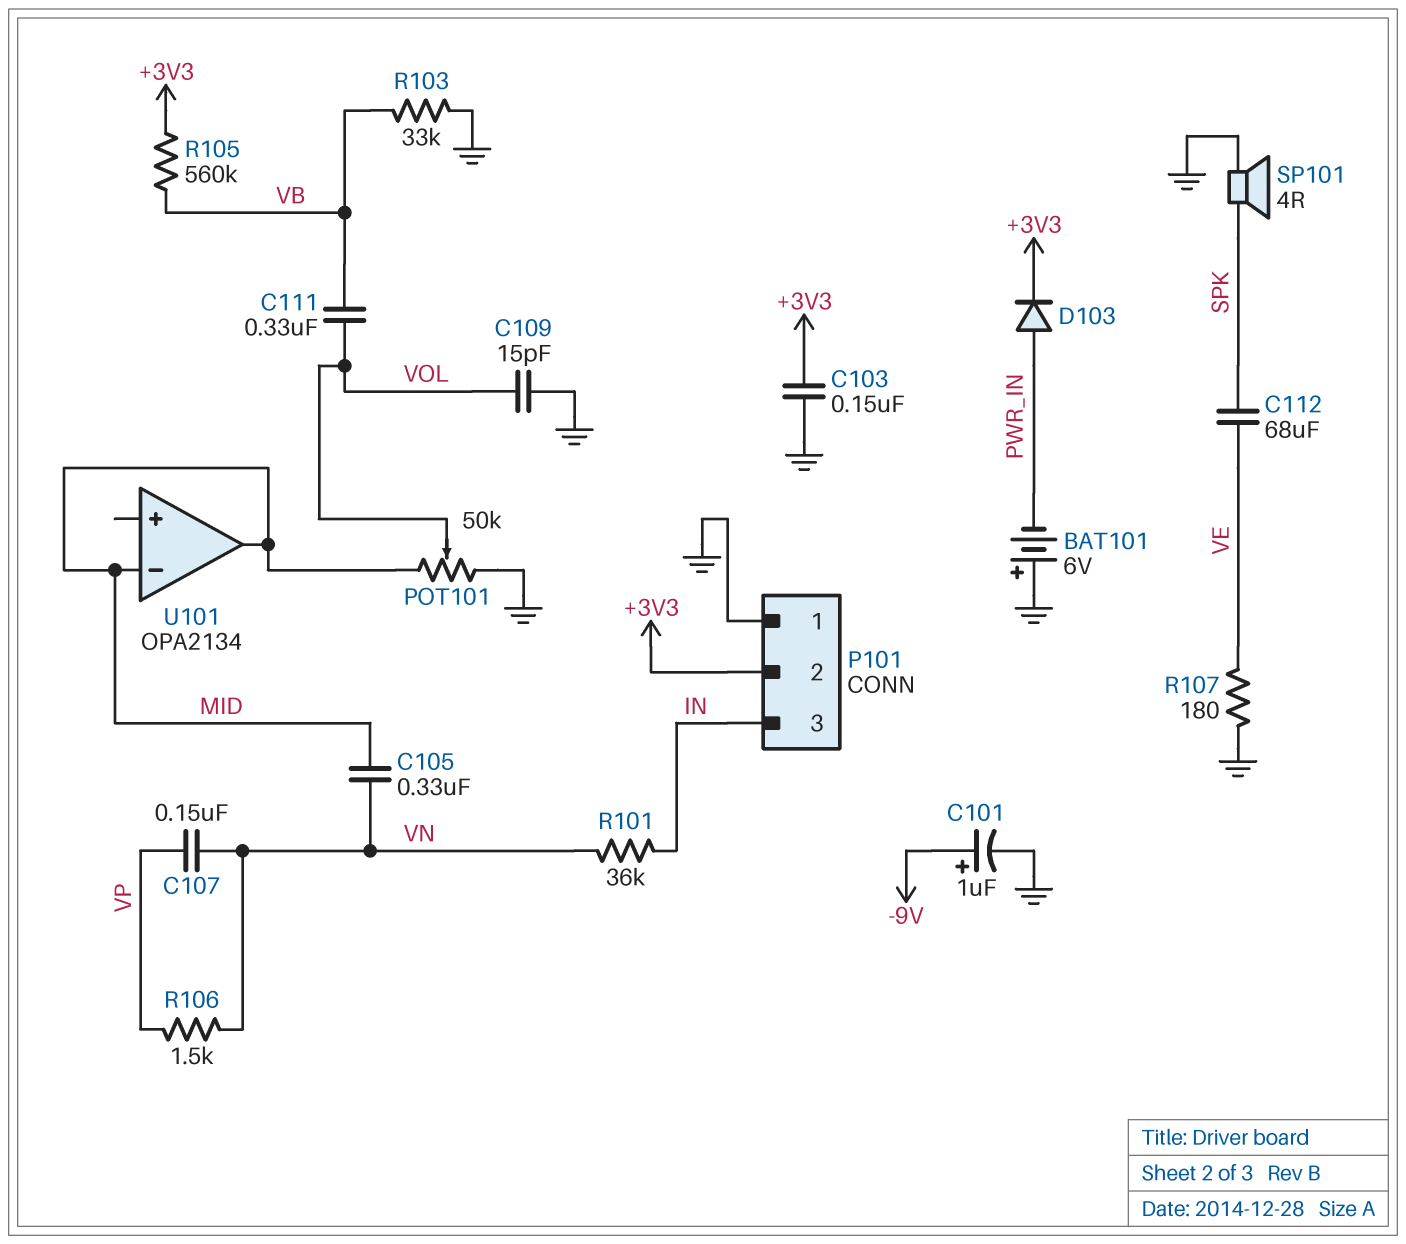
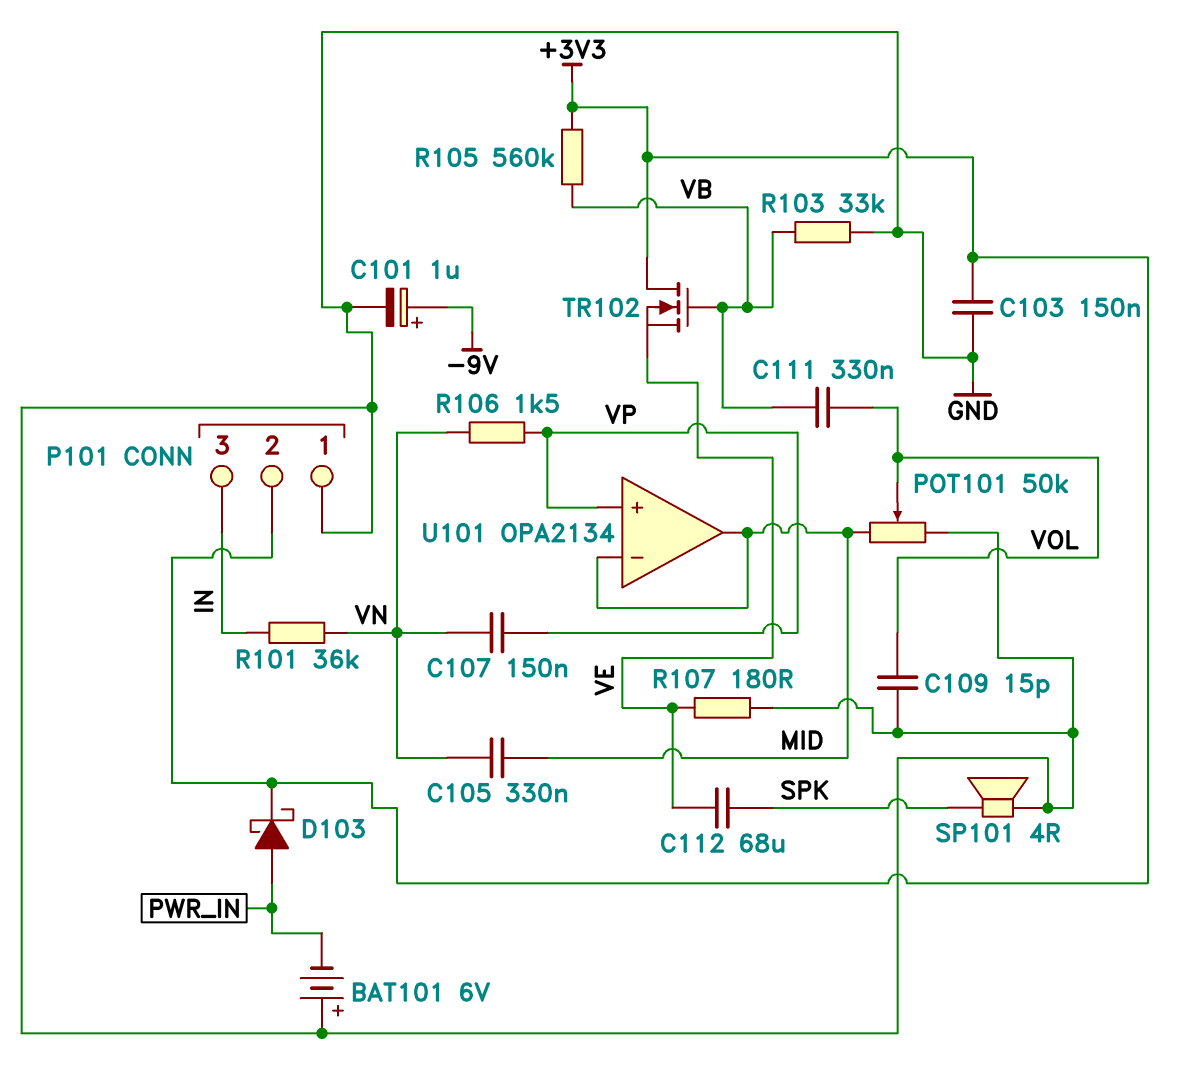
D103: diode (A PWR_IN, K +3V3) -> schottky (A PWR_IN, K +3V3)
TR102: none -> NMOS (G VB, D +3V3, S VE)
U101 pin in+: none -> VP

